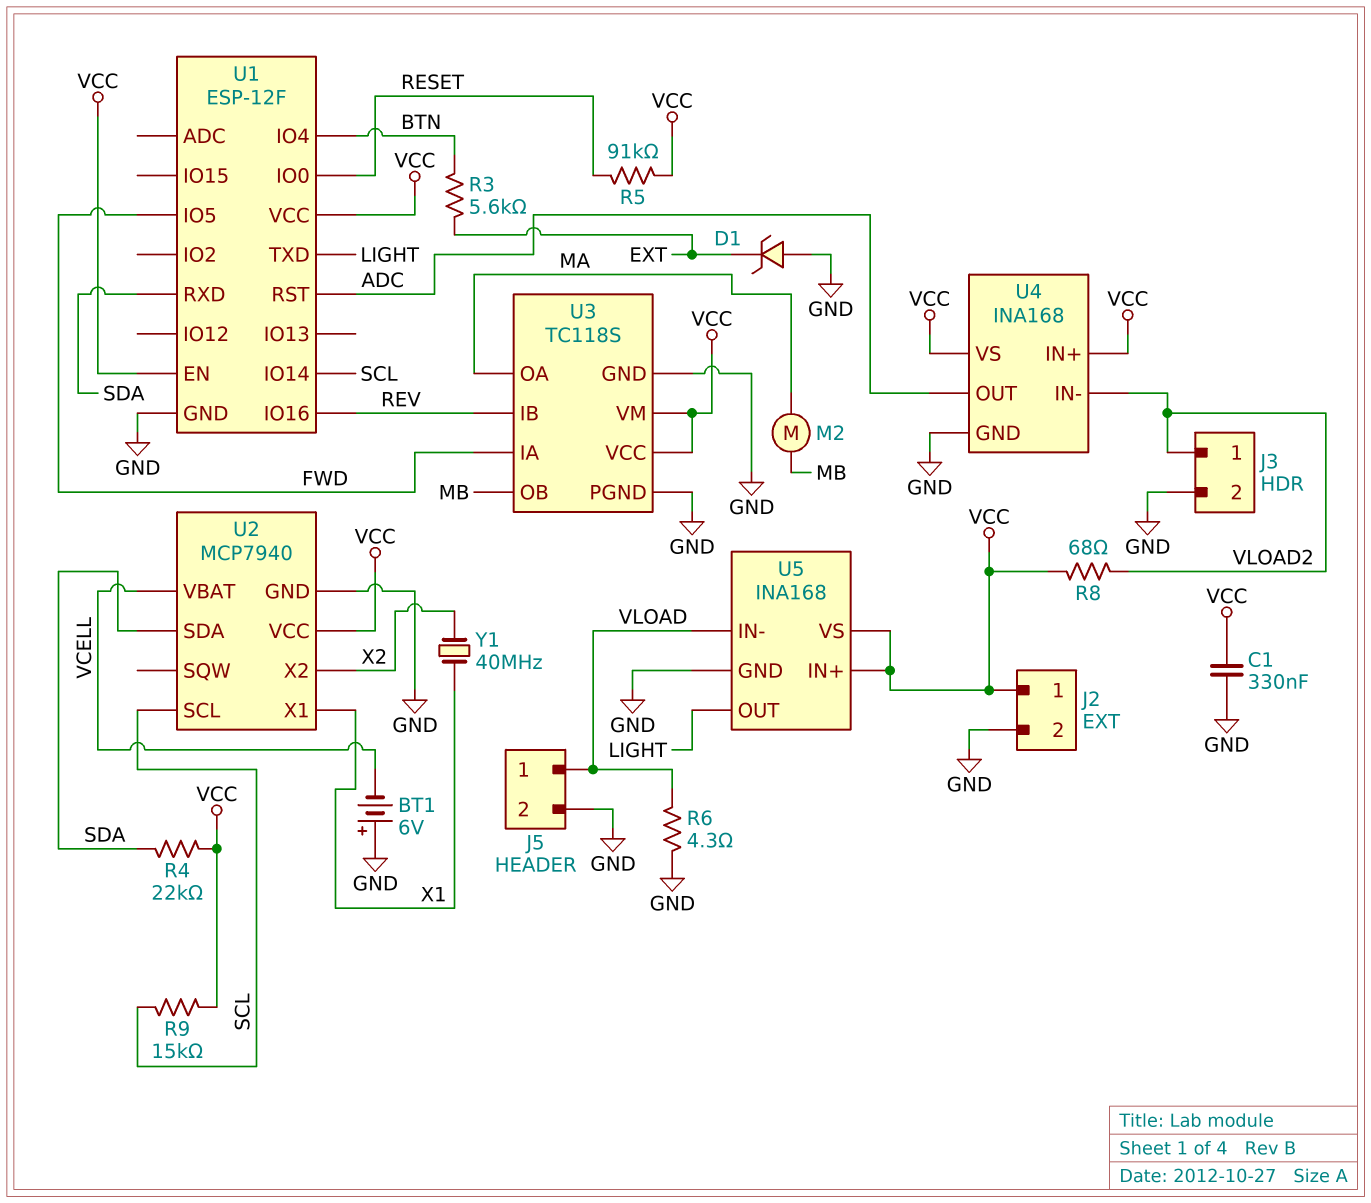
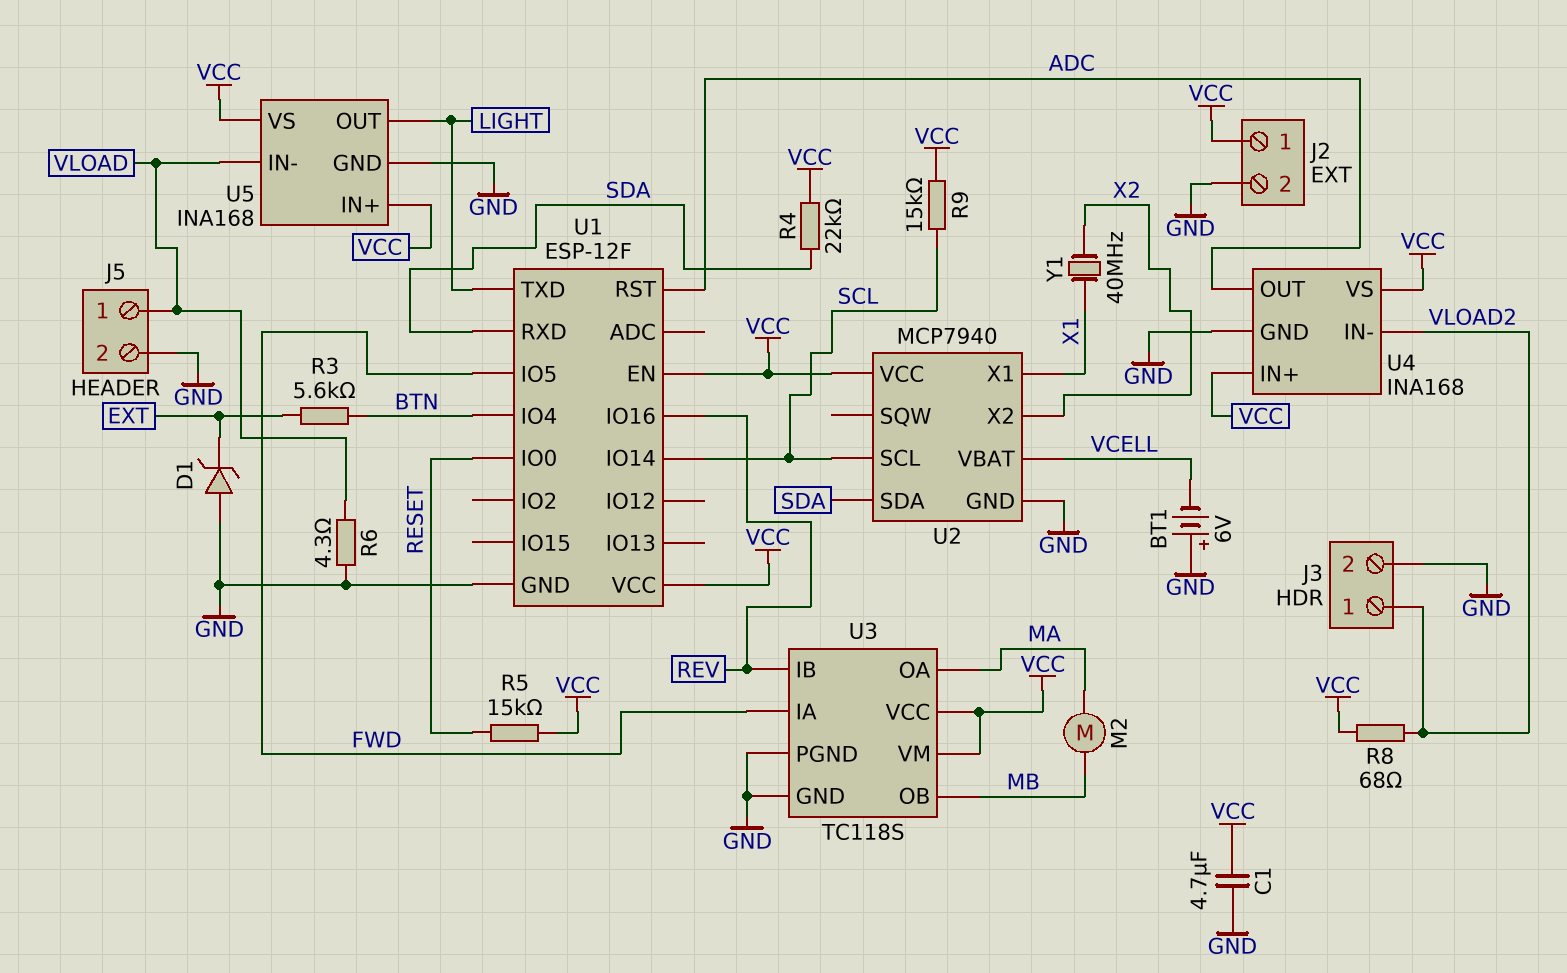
C1: 330nF (GND, VCC) -> 4.7uF (GND, VCC)
R5: 91k (RESET, VCC) -> 15k (RESET, VCC)

